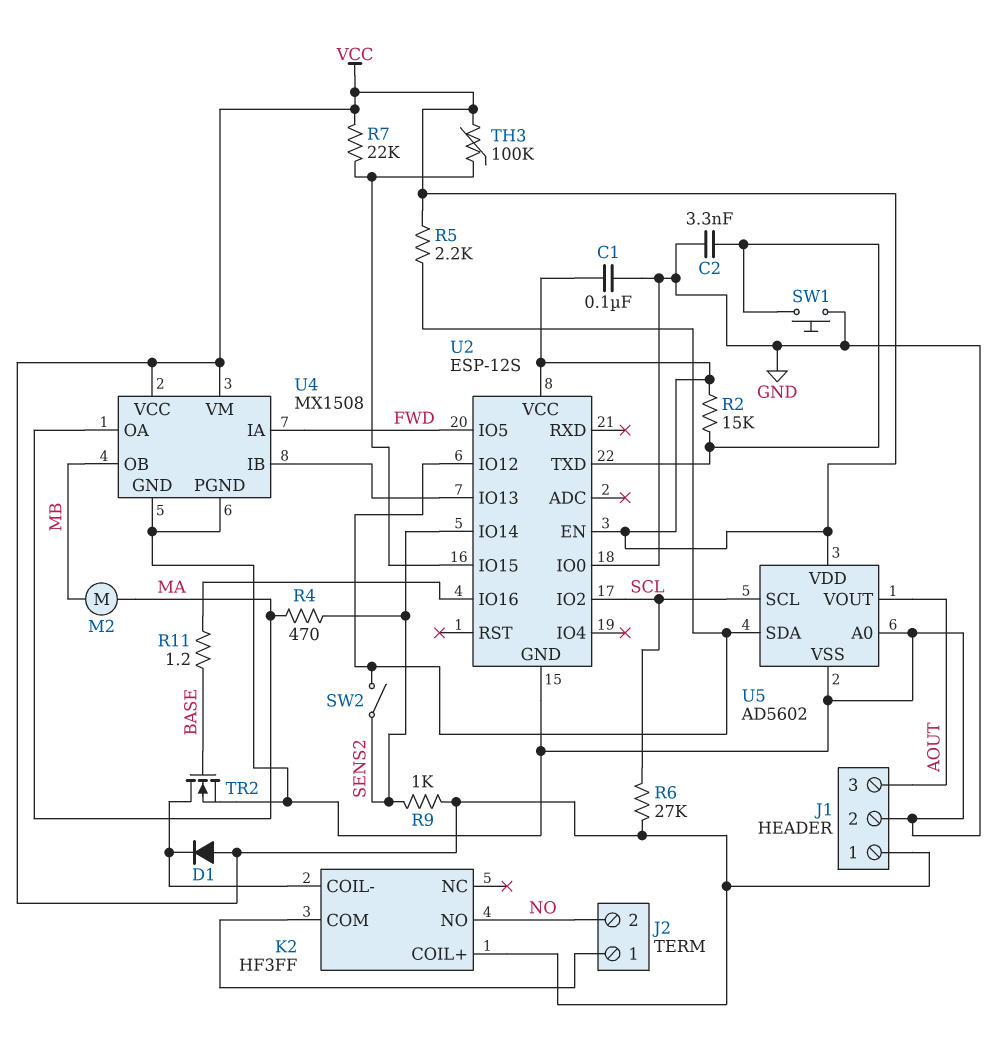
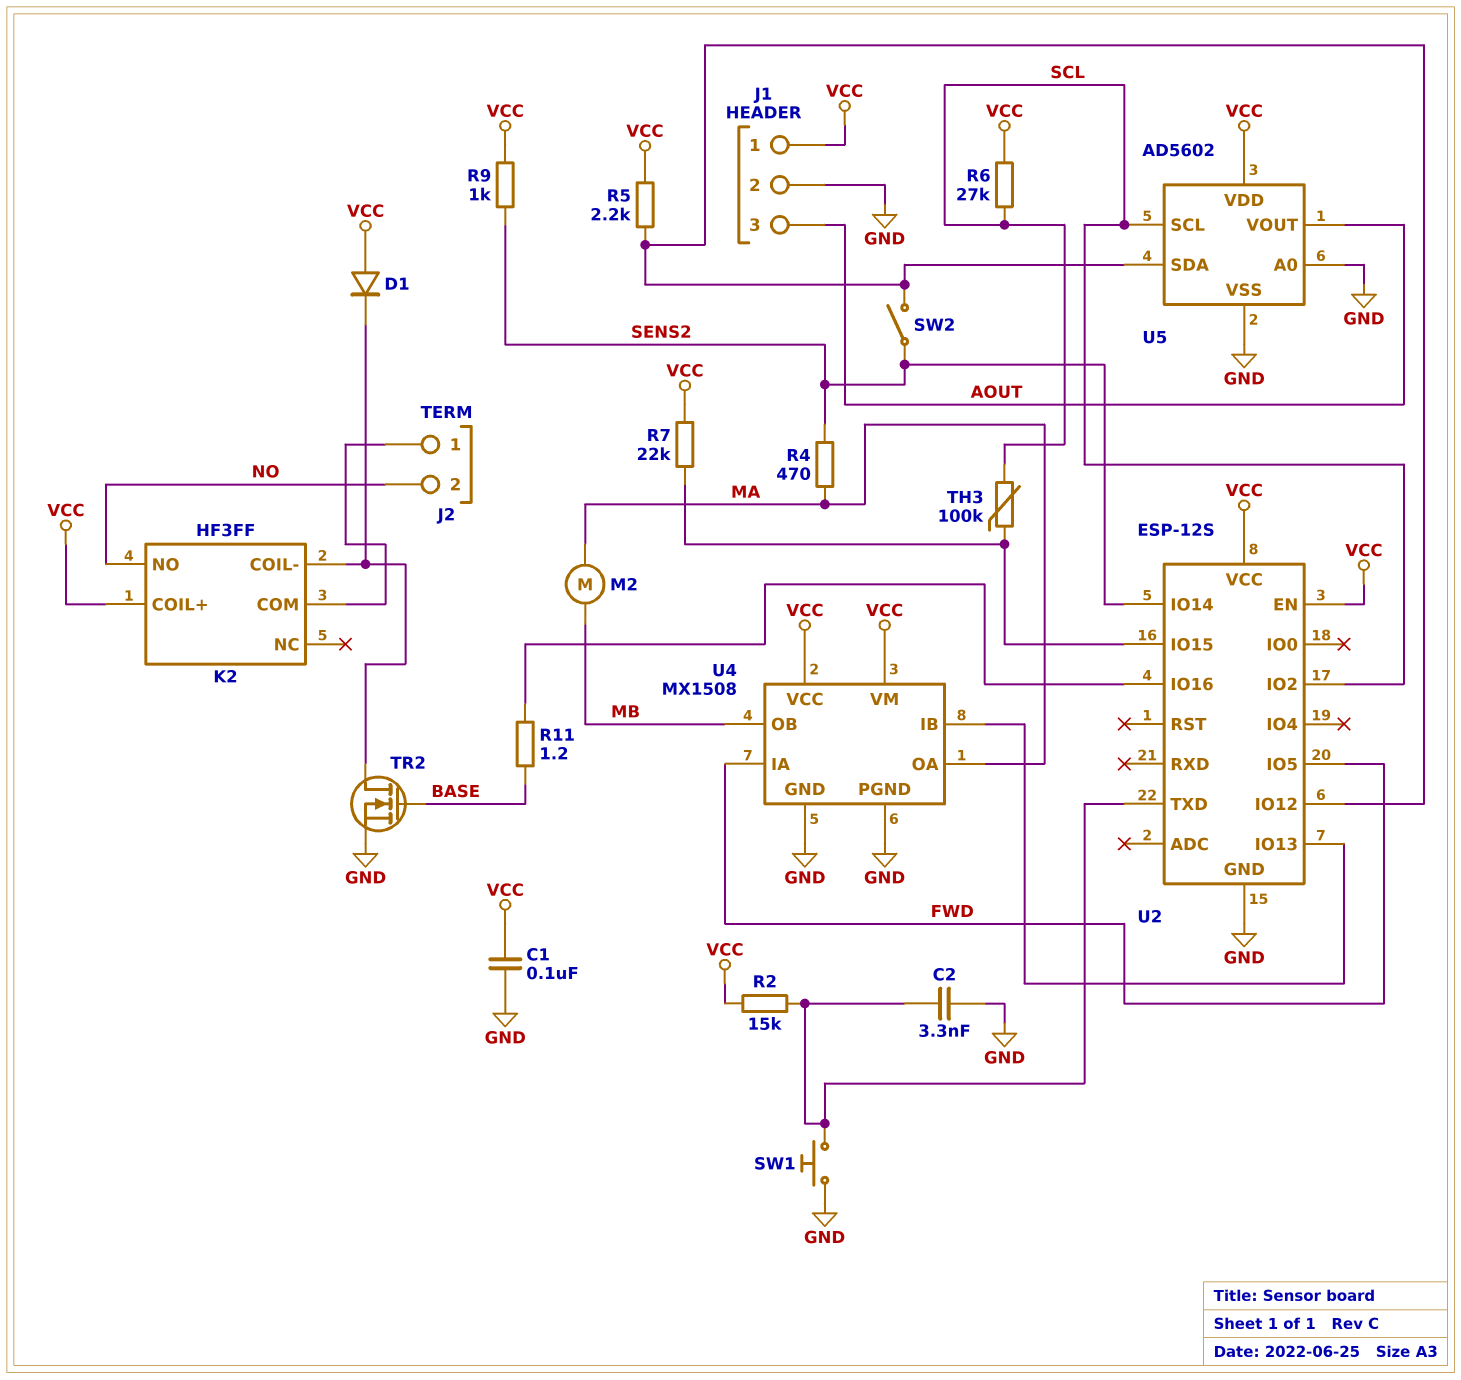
TH3: 100k (U2/IO15, VCC) -> 100k (SCL, U2/IO15)
U2 pin IO0: GND -> none

